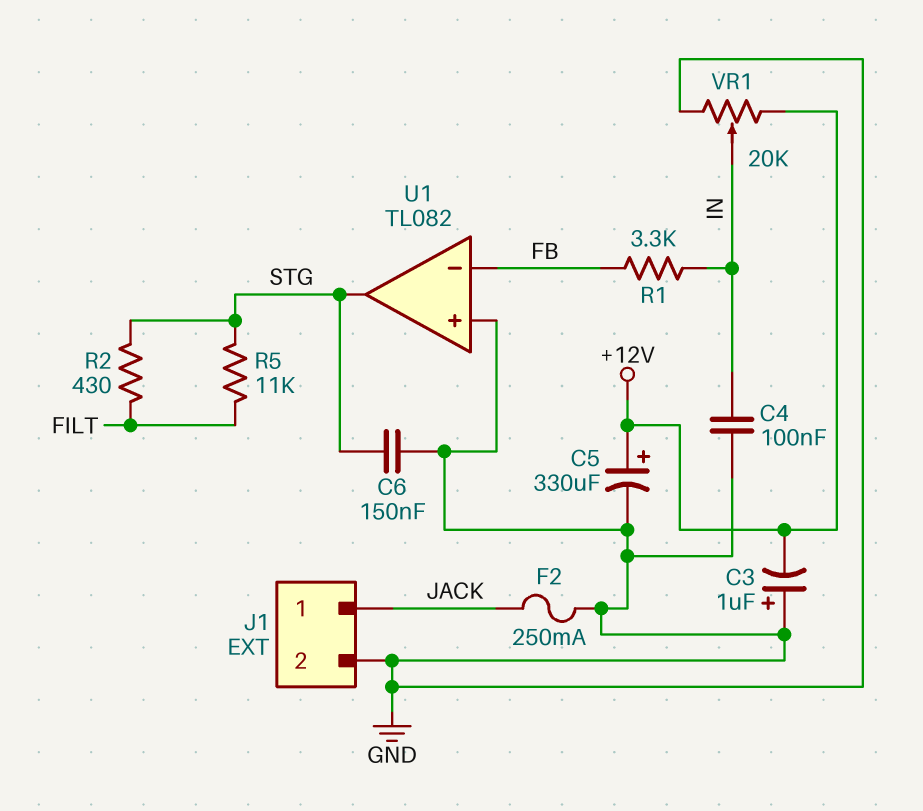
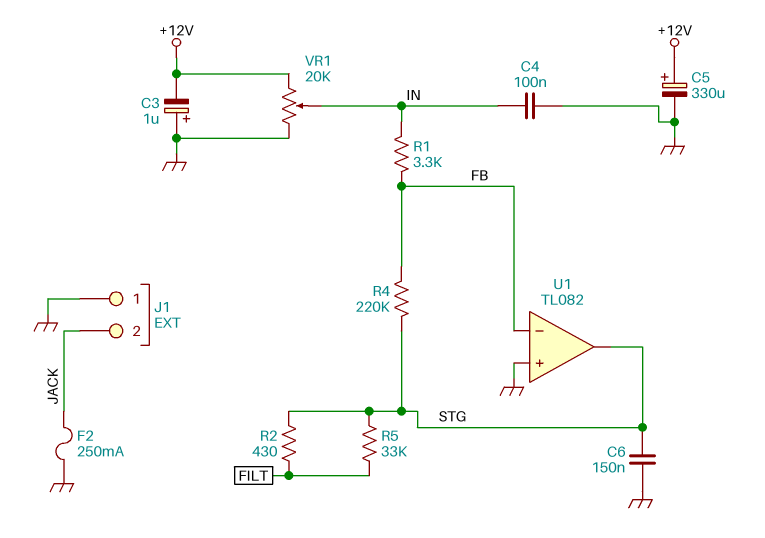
J1 pin 1: JACK -> GND
J1 pin 2: GND -> JACK
R4: none -> 220k (FB, STG)
R5: 11k (FILT, STG) -> 33k (FILT, STG)

